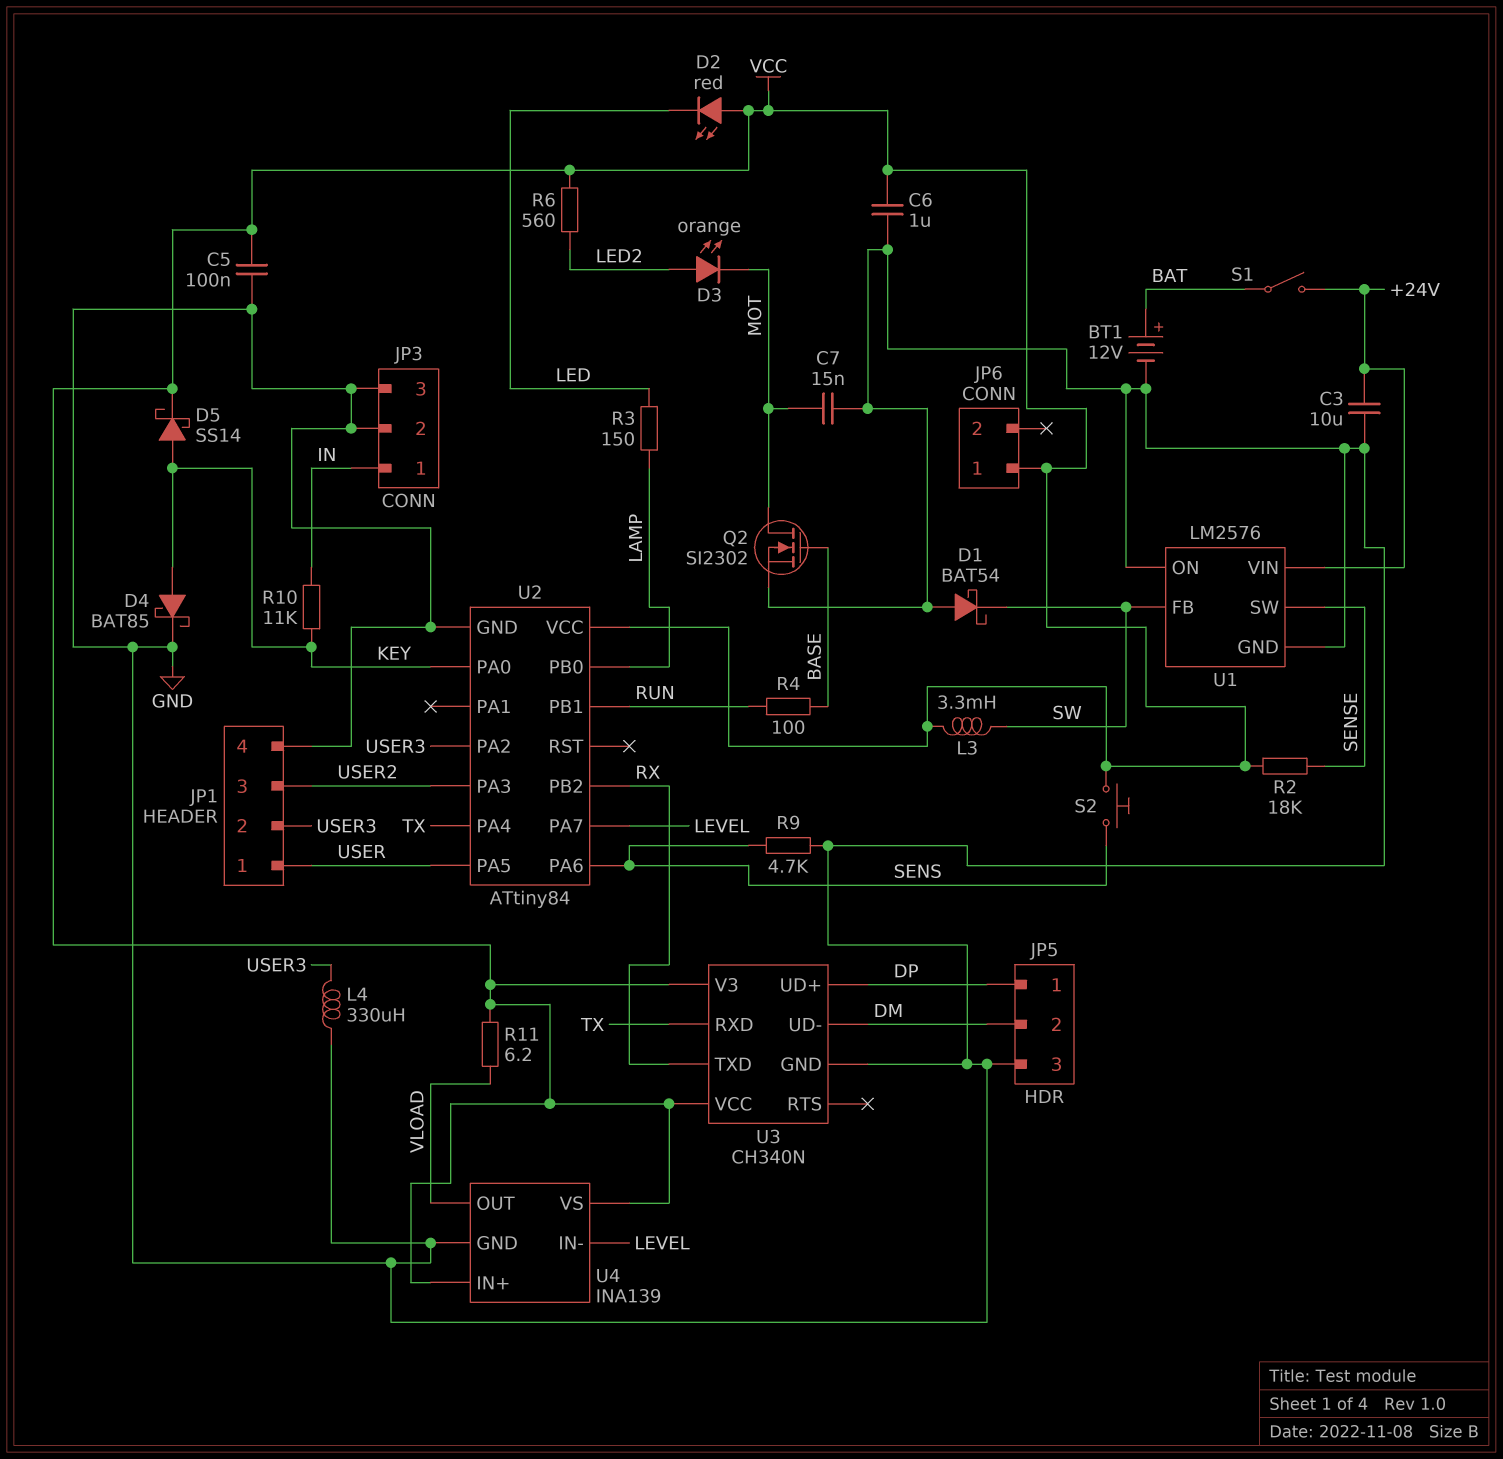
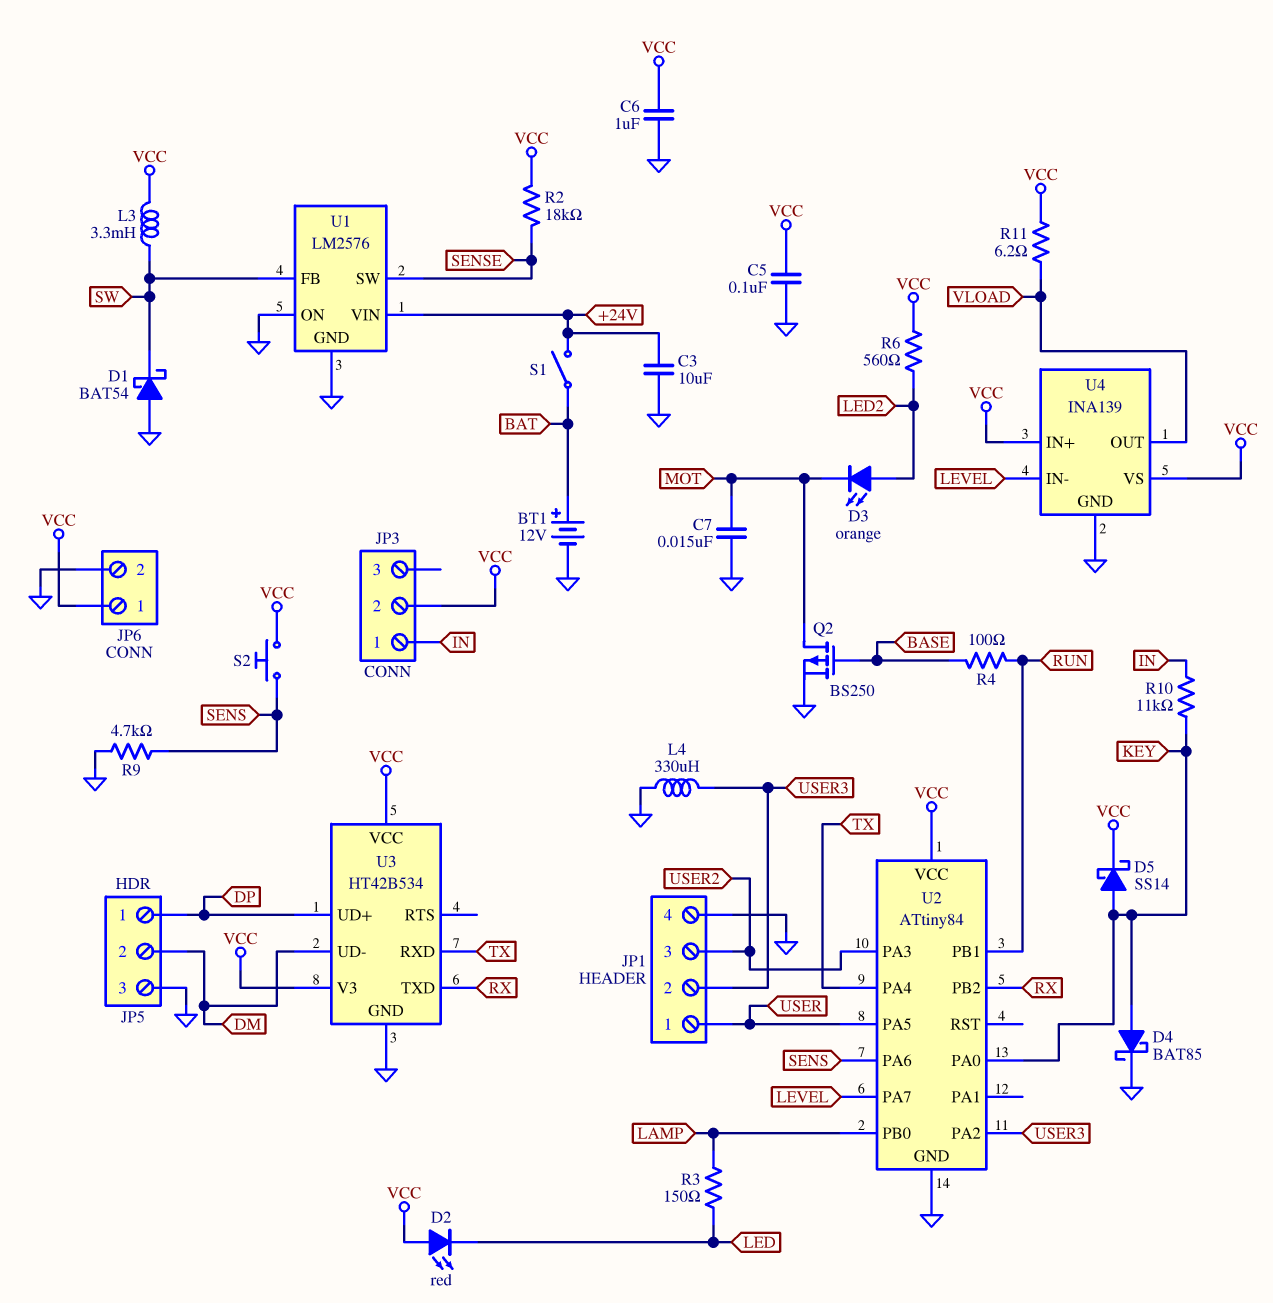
JP3 pin 2: GND -> VCC
JP3 pin 3: GND -> none
JP6 pin 2: none -> GND
Q2: NMOS SI2302 (G BASE, D MOT, S GND) -> PMOS BS250 (G BASE, D MOT, S GND)
U3: CH340N -> HT42B534

